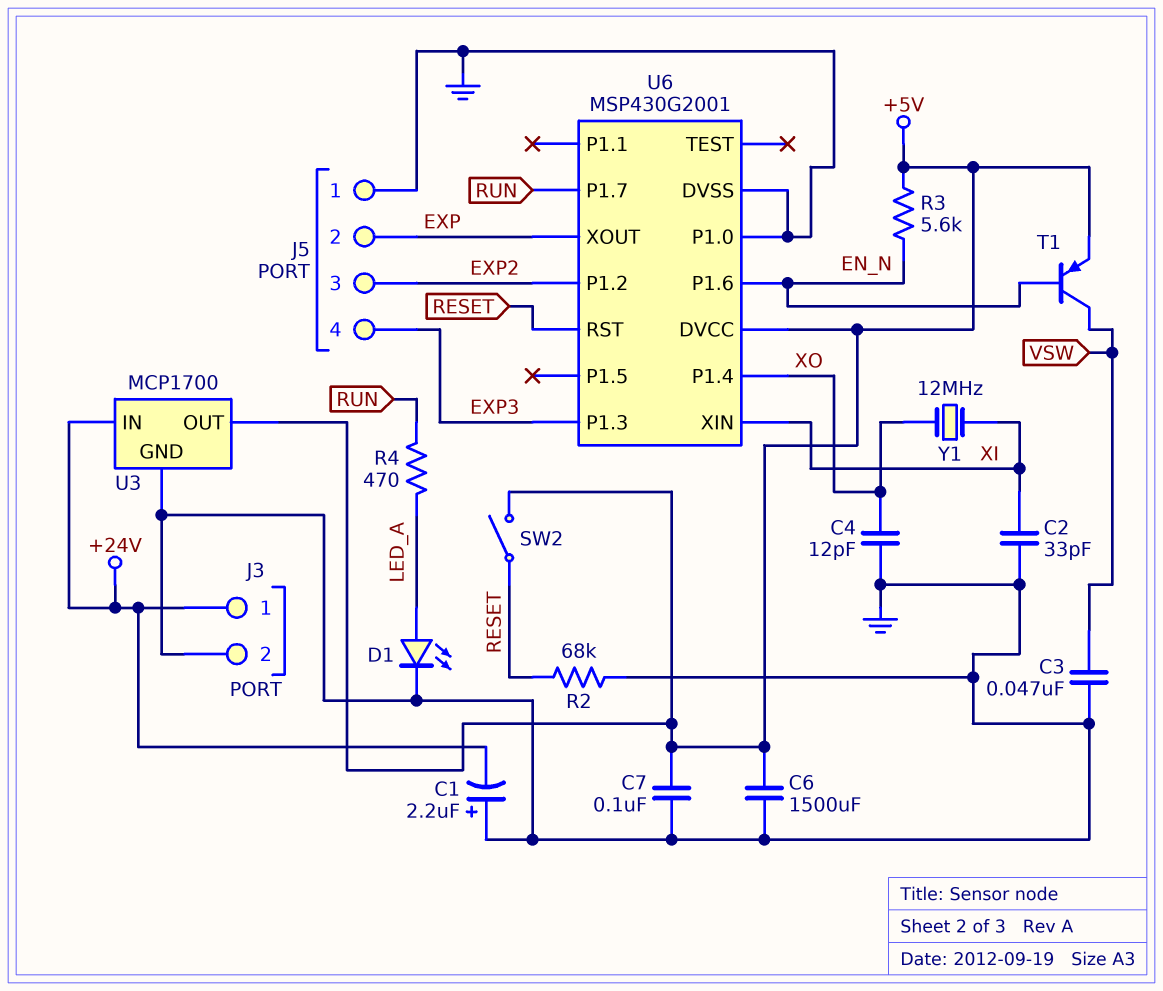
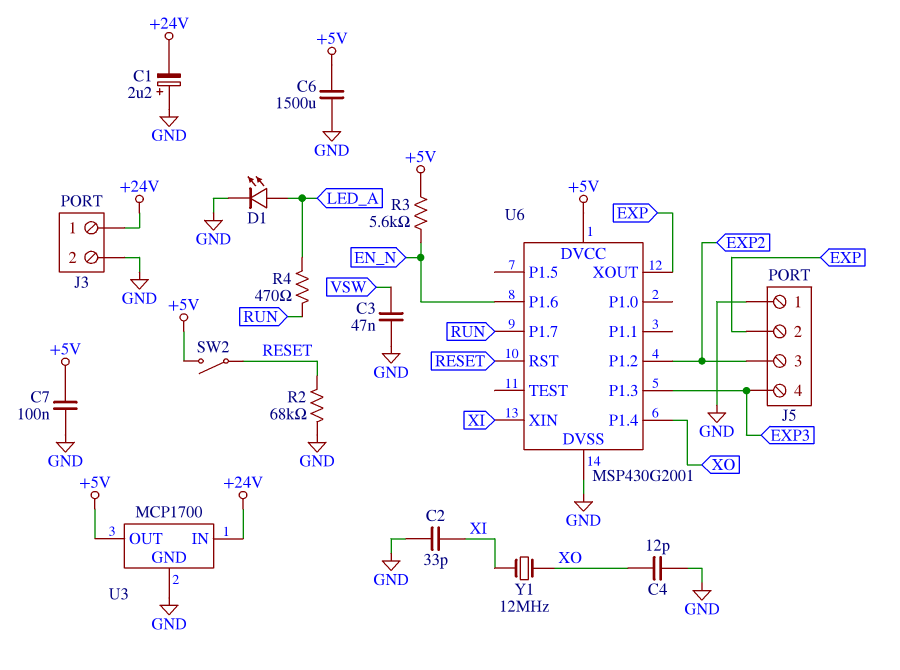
T1: PNP (B EN_N, C VSW, E +5V) -> none
U6 pin P1.0: GND -> none

